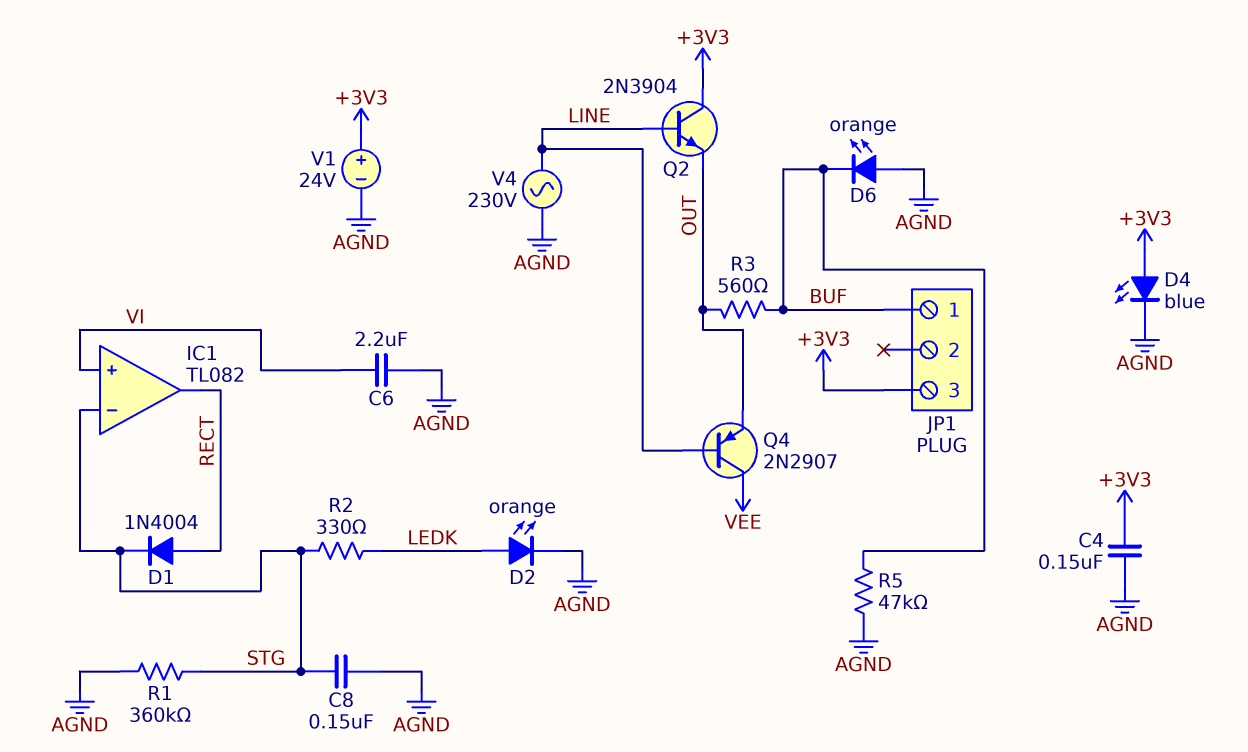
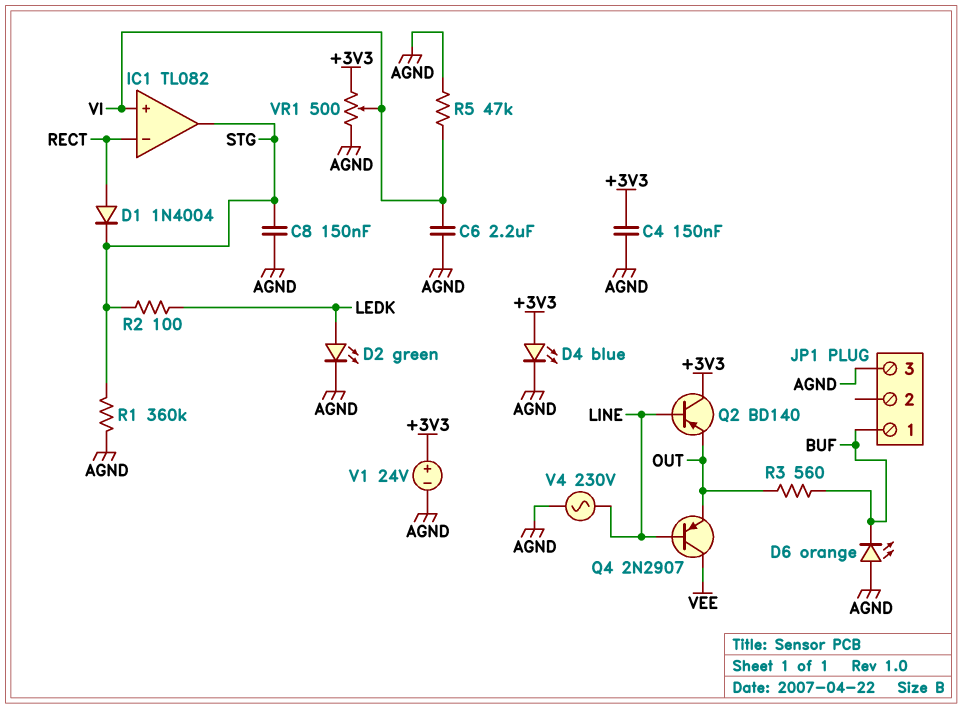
D2: LED orange (A LEDK, K AGND) -> LED green (A LEDK, K AGND)
IC1 pin in-: STG -> RECT
IC1 pin out: RECT -> STG
JP1 pin 3: +3V3 -> AGND
Q2: NPN 2N3904 (B LINE, C +3V3, E OUT) -> PNP BD140 (B LINE, C +3V3, E OUT)
R2: 330 (LEDK, STG) -> 100 (LEDK, STG)
R5: 47k (AGND, BUF) -> 47k (AGND, VI)
VR1: none -> 500 (+3V3, AGND, wiper VI)

